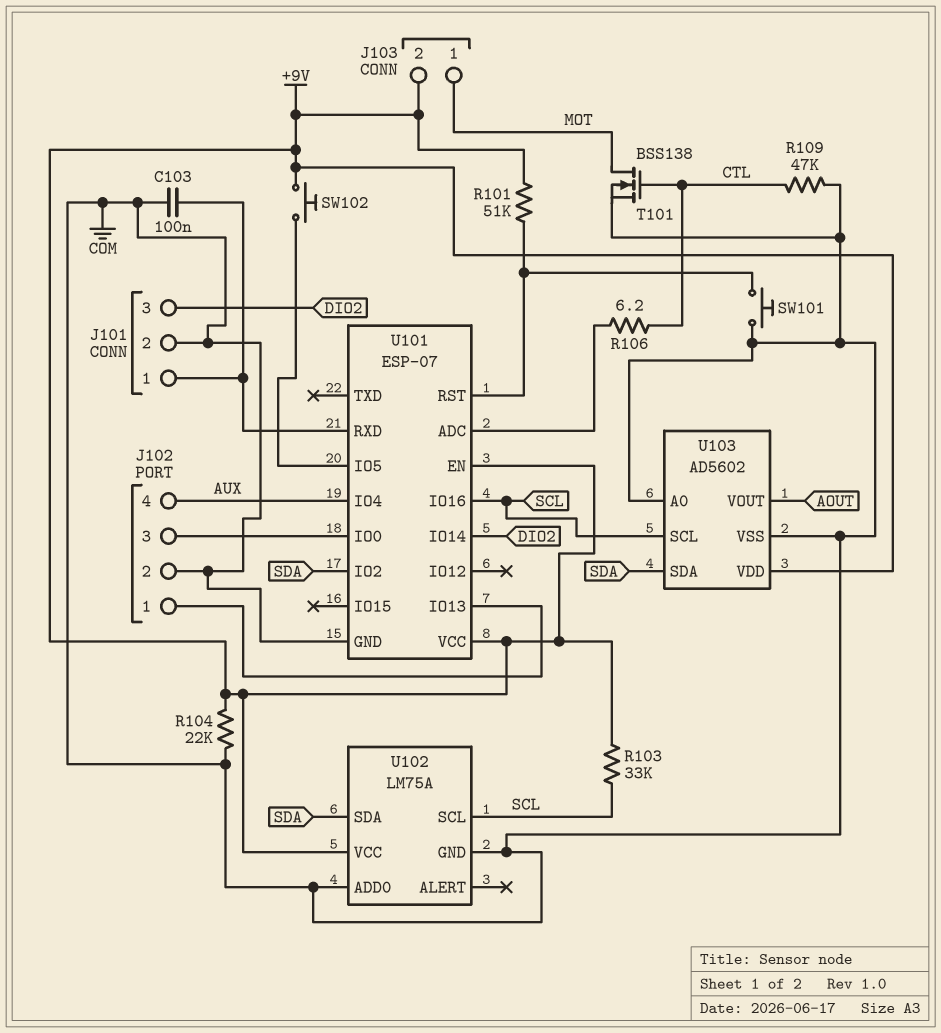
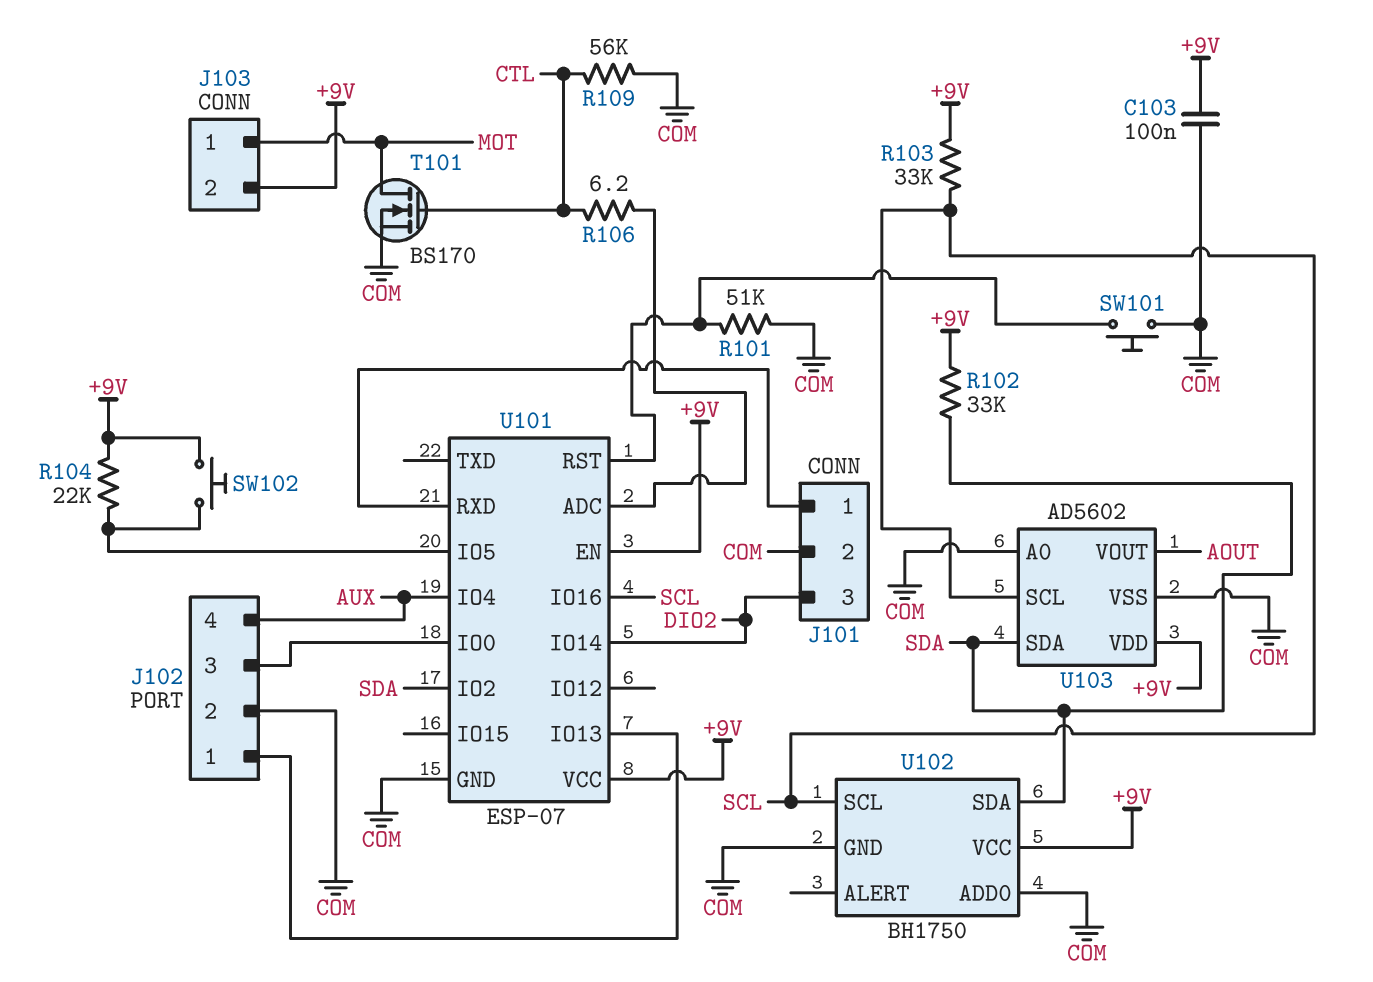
C103: 100nF (COM, J101/1) -> 100nF (+9V, COM)
R101: 51k (+9V, U101/RST) -> 51k (COM, U101/RST)
R102: none -> 33k (+9V, SDA)
R104: 22k (+9V, COM) -> 22k (+9V, U101/IO5)
R109: 47k (COM, CTL) -> 56k (COM, CTL)
T101: NMOS BSS138 (G CTL, D MOT, S COM) -> NMOS BS170 (G CTL, D MOT, S COM)
U102: LM75A -> BH1750

